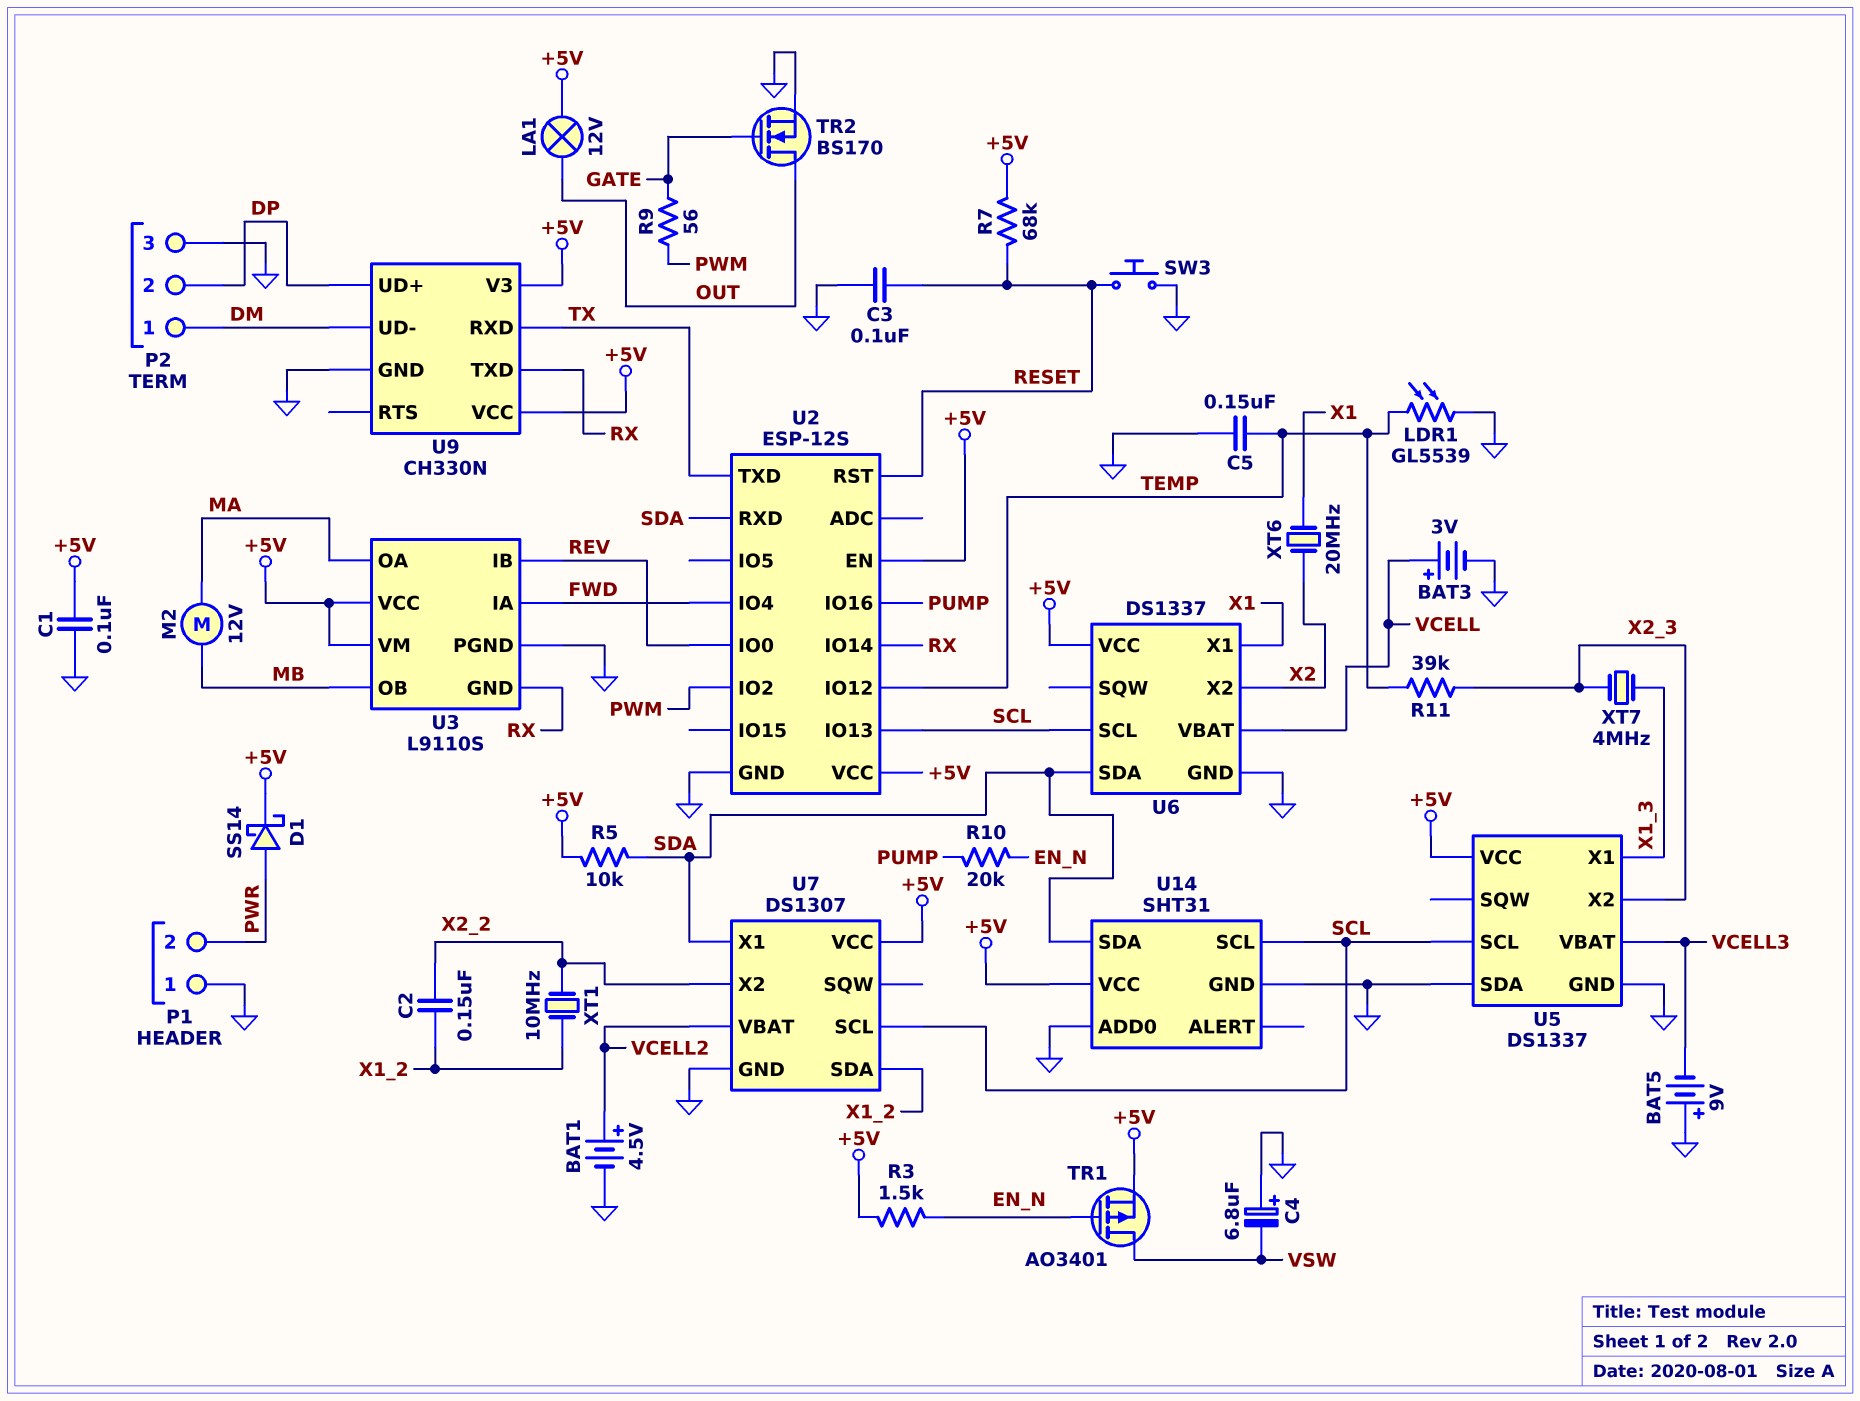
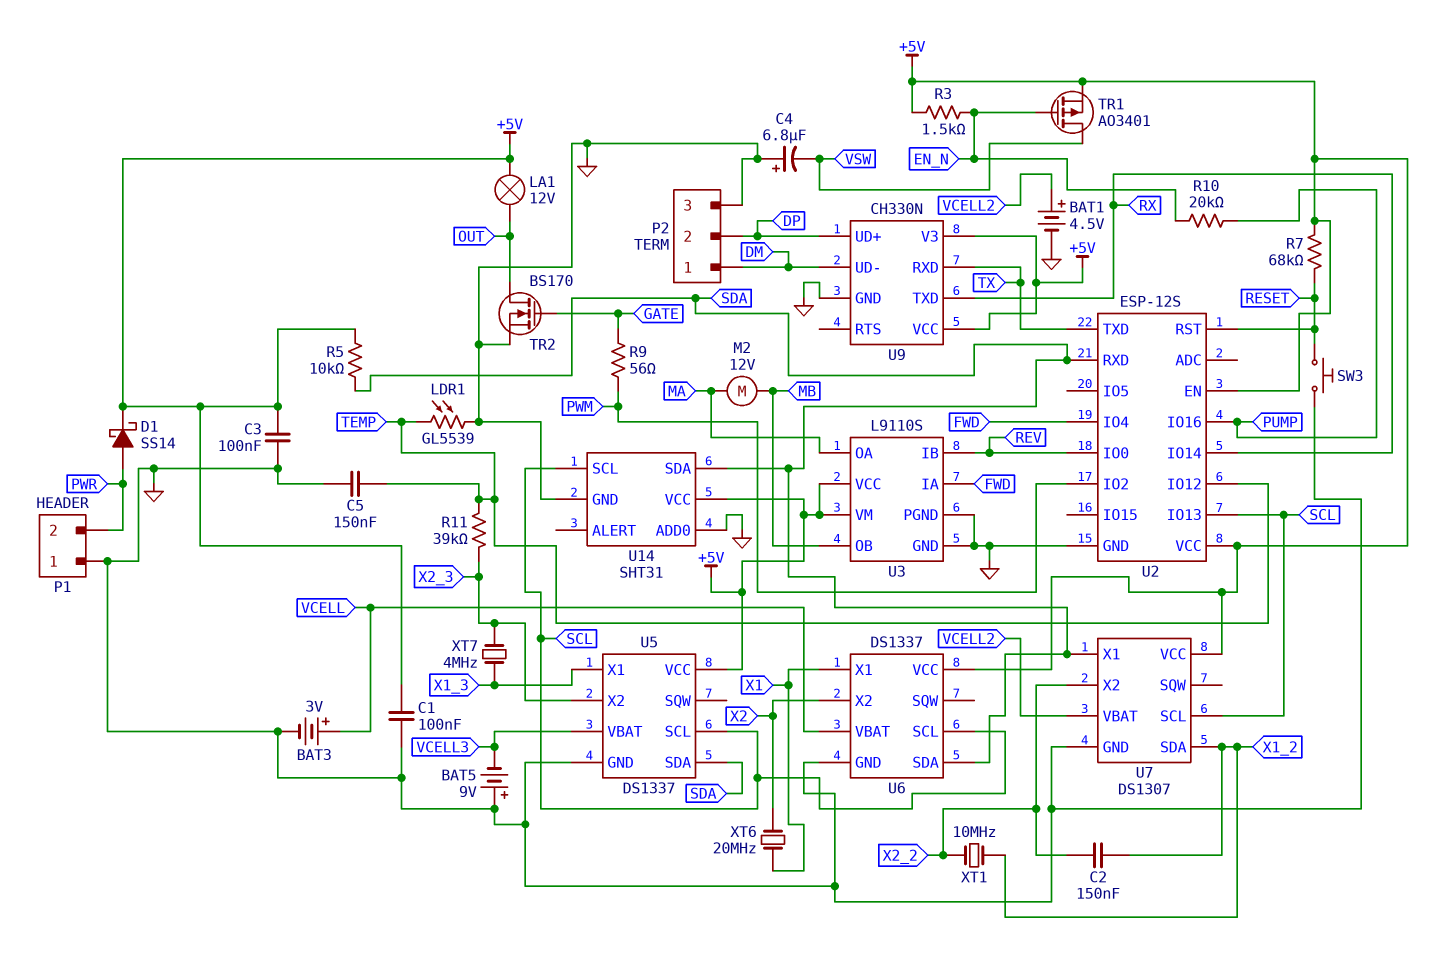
C3: 100nF (GND, RESET) -> 100nF (+5V, GND)
U3 pin GND: RX -> GND
U5 pin SDA: GND -> SDA

